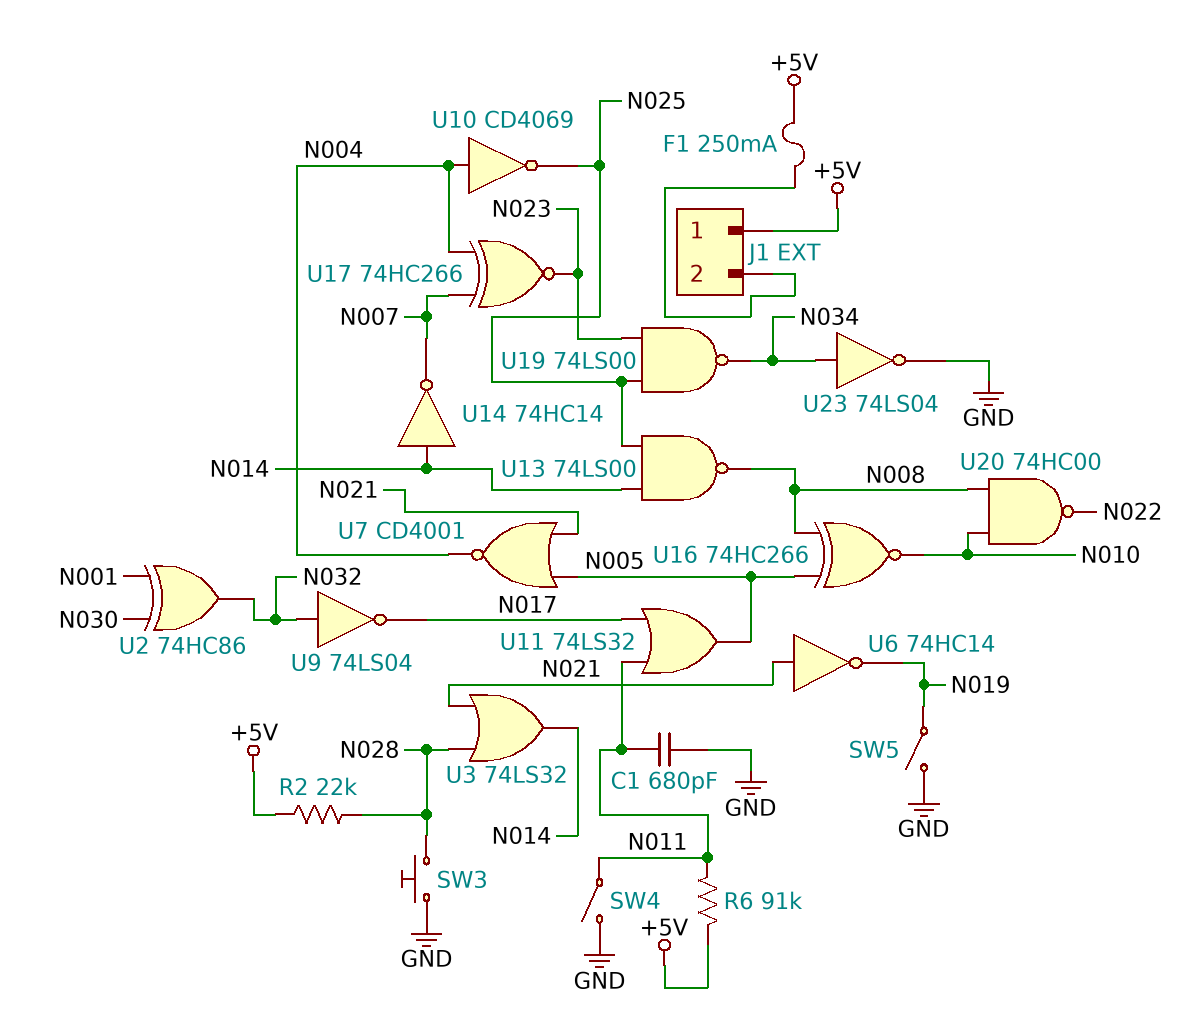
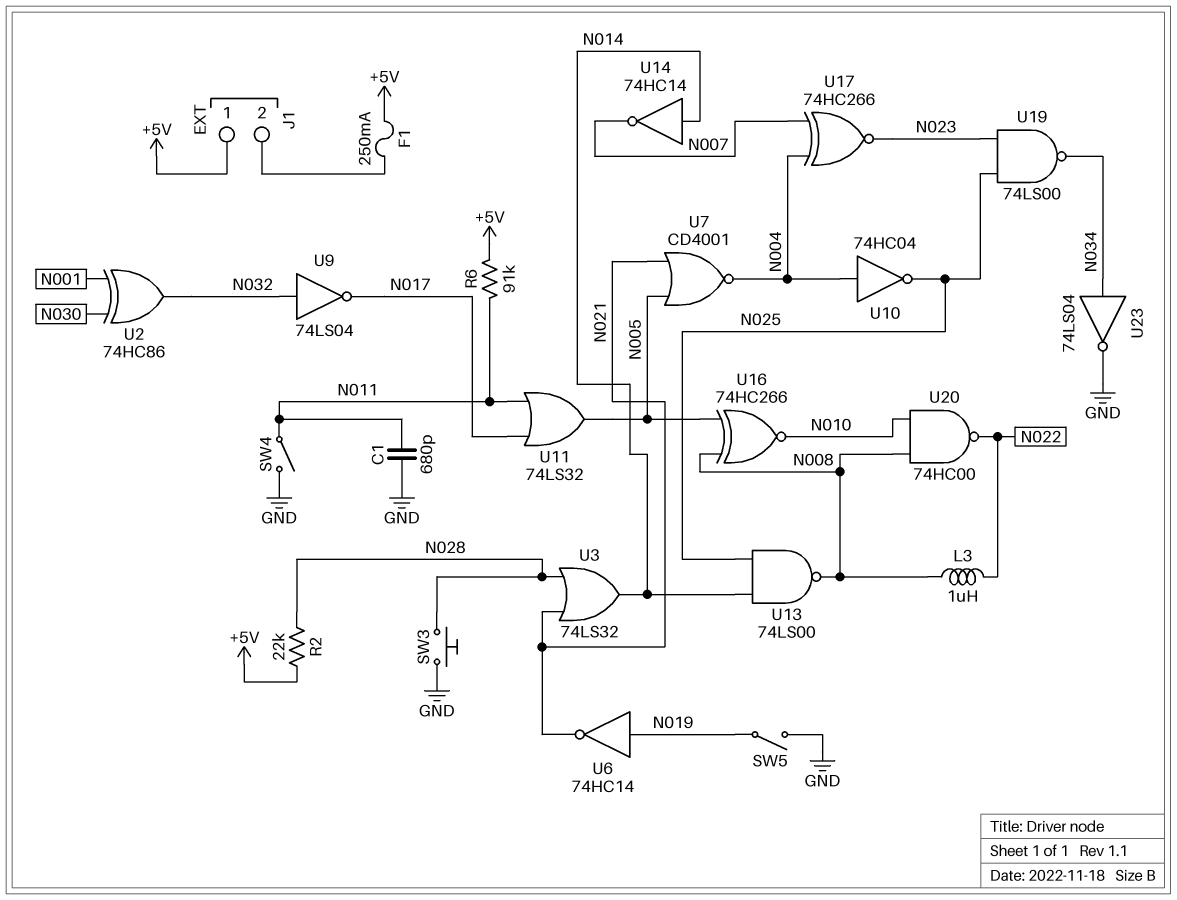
L3: none -> 1uH (N008, N022)
U6: NOT 74HC14 (in N021, out N019) -> NOT 74HC14 (in N019, out N021)
U10: NOT CD4069 (in N004, out N025) -> NOT 74HC04 (in N004, out N025)

